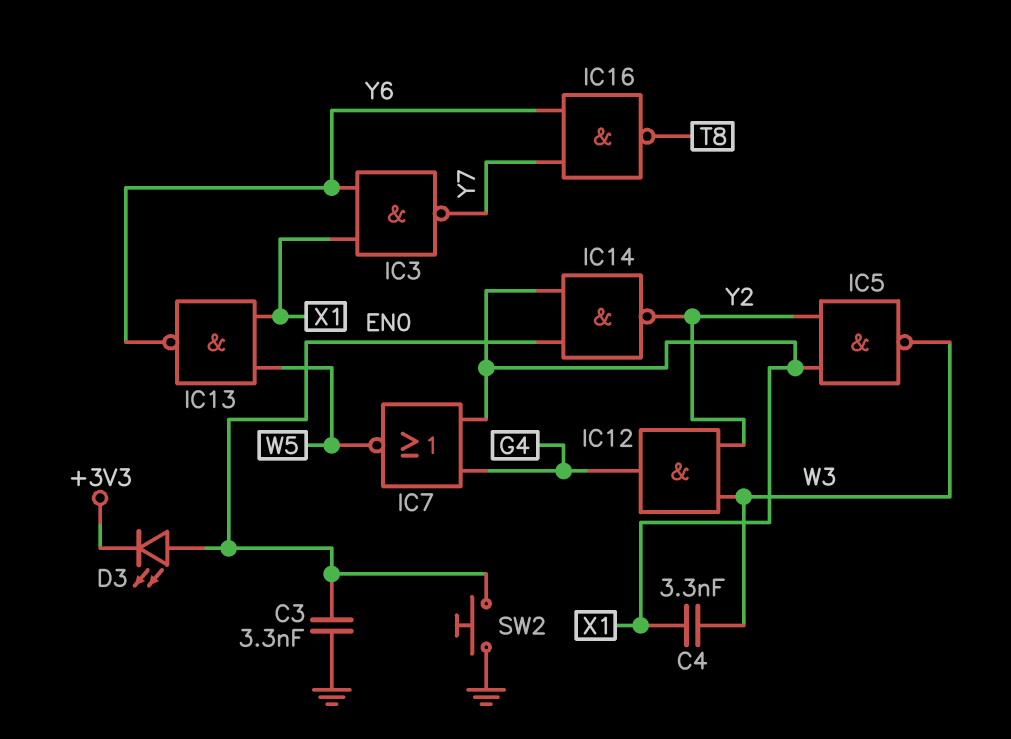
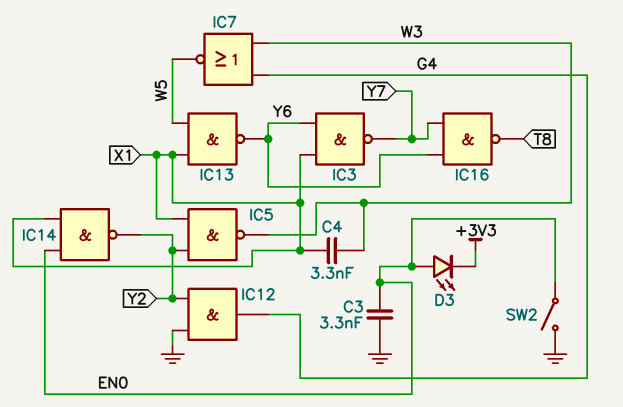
IC7: NOR (in G4, in X1, out W5) -> NOR (in G4, in W3, out W5)
IC12: AND (in W3, in Y2, out G4) -> AND (in GND, in Y2, out G4)
SW2: button (EN0, GND) -> switch (EN0, GND)

